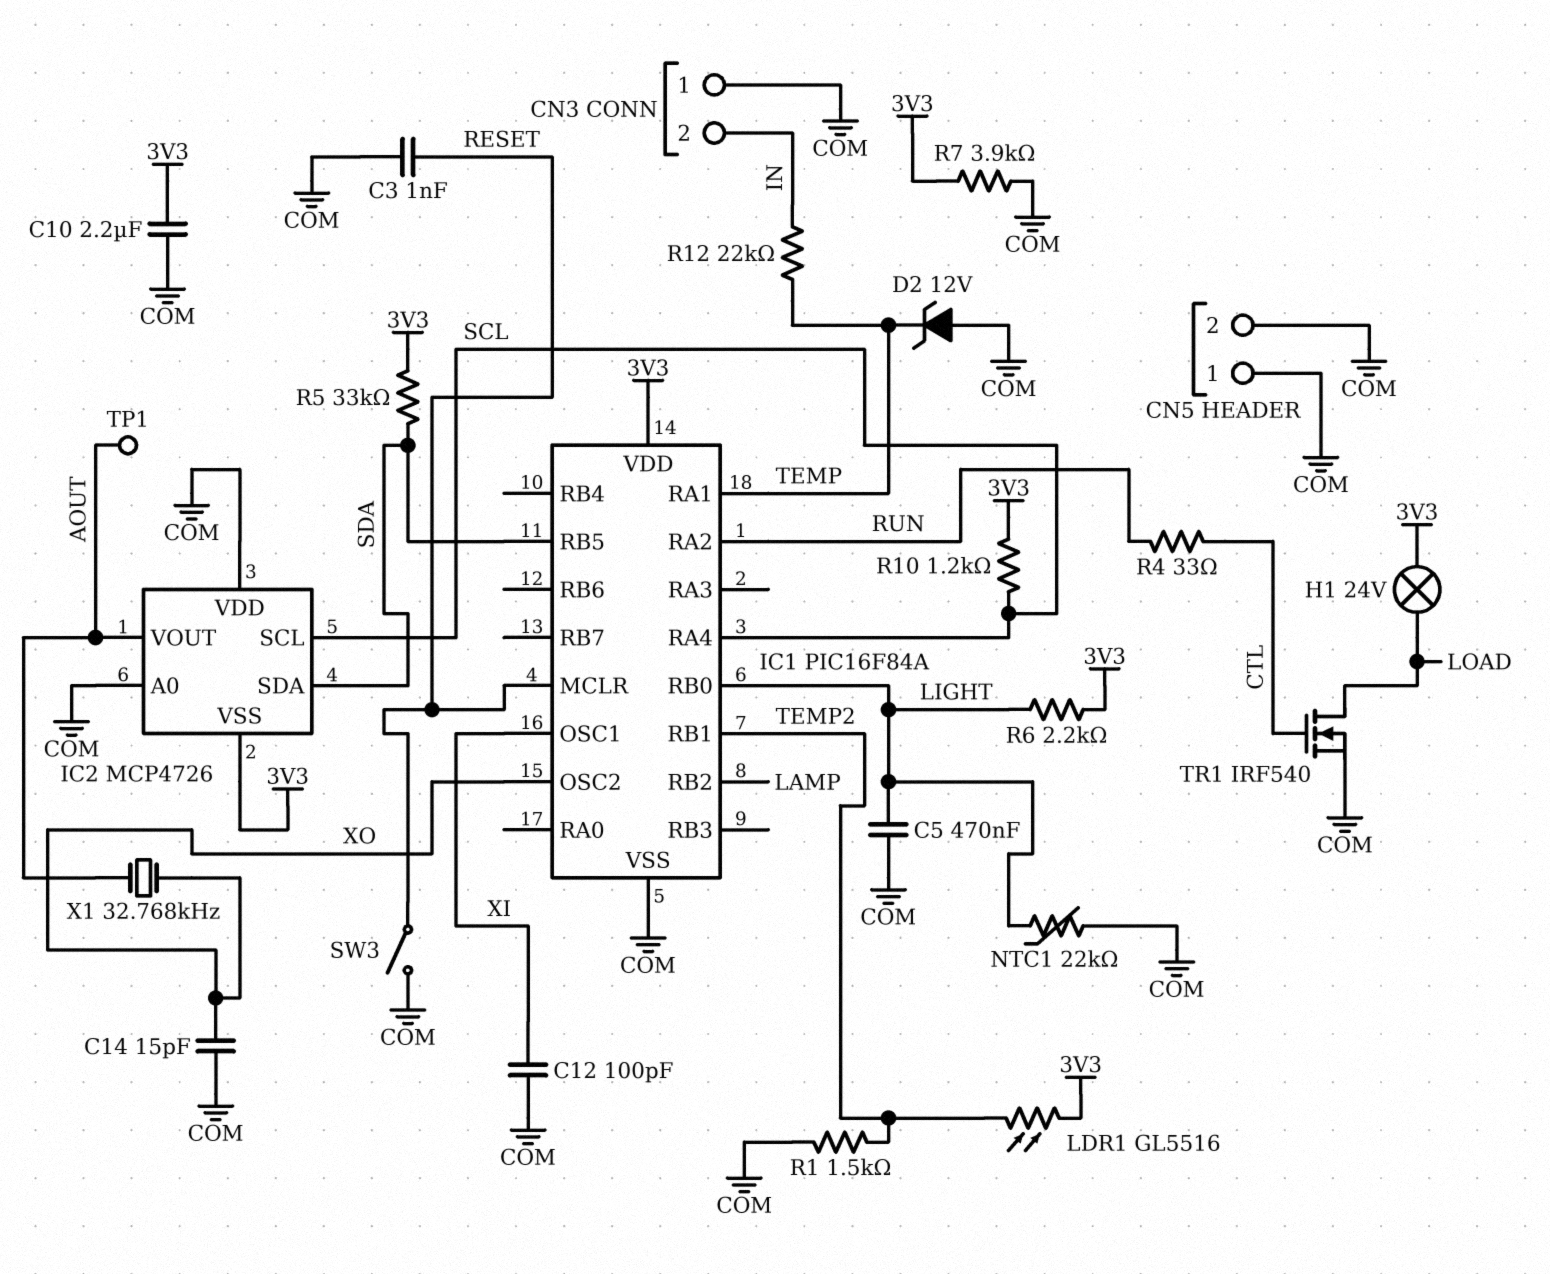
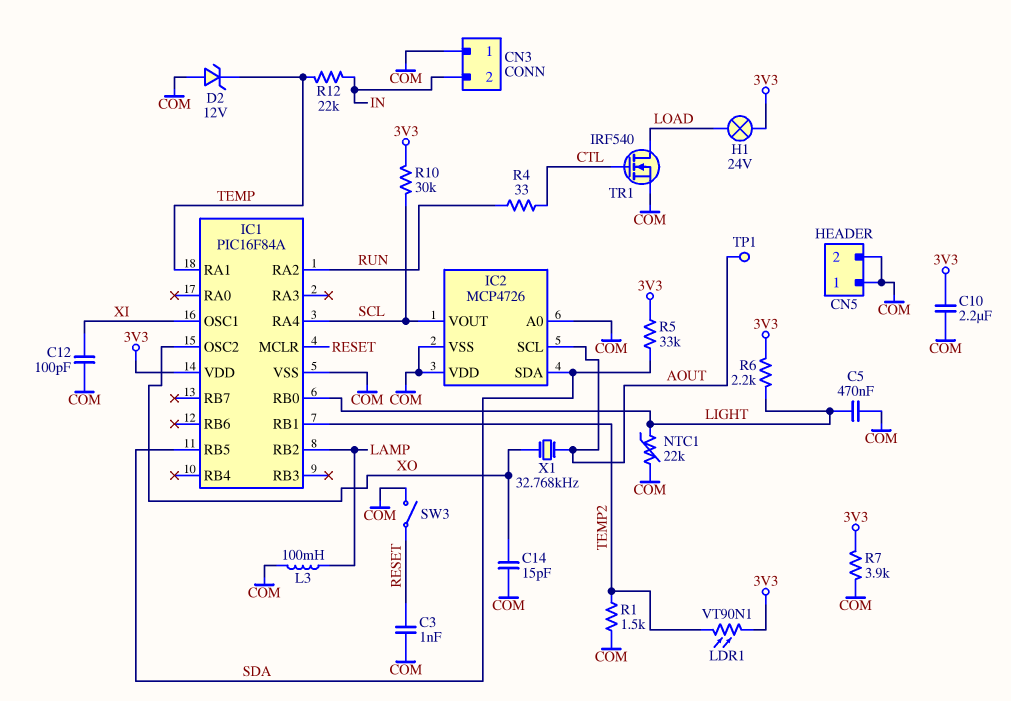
IC2 pin SCL: SCL -> AOUT
IC2 pin VOUT: AOUT -> SCL
IC2 pin VSS: 3V3 -> COM
L3: none -> 100mH (COM, LAMP)
LDR1: GL5516 (3V3, TEMP2) -> VT90N1 (3V3, TEMP2)
R10: 1.2k (3V3, SCL) -> 30k (3V3, SCL)

